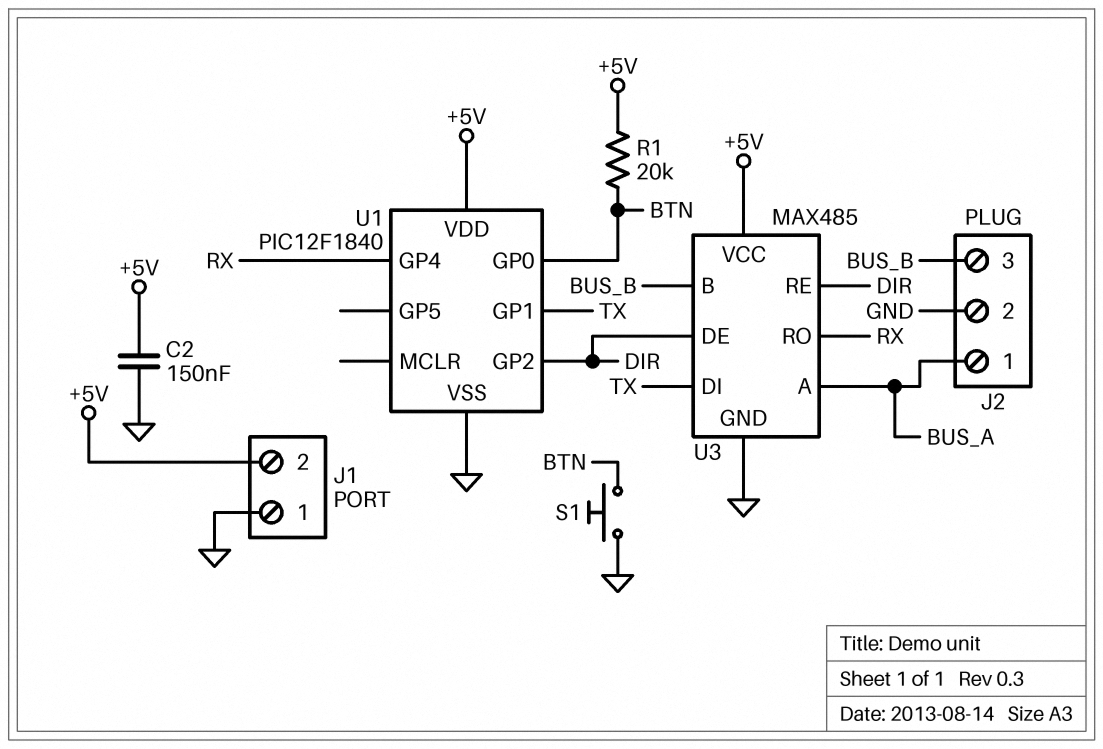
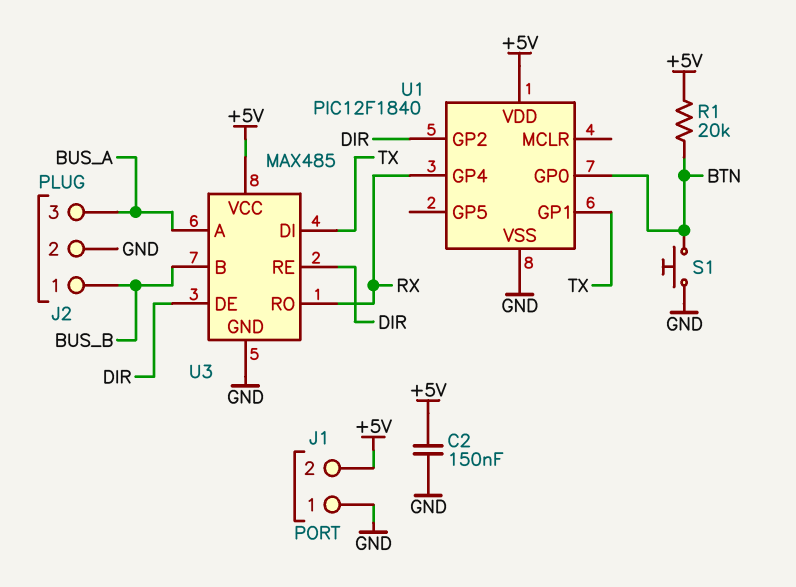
J2 pin 1: BUS_A -> BUS_B
J2 pin 3: BUS_B -> BUS_A

